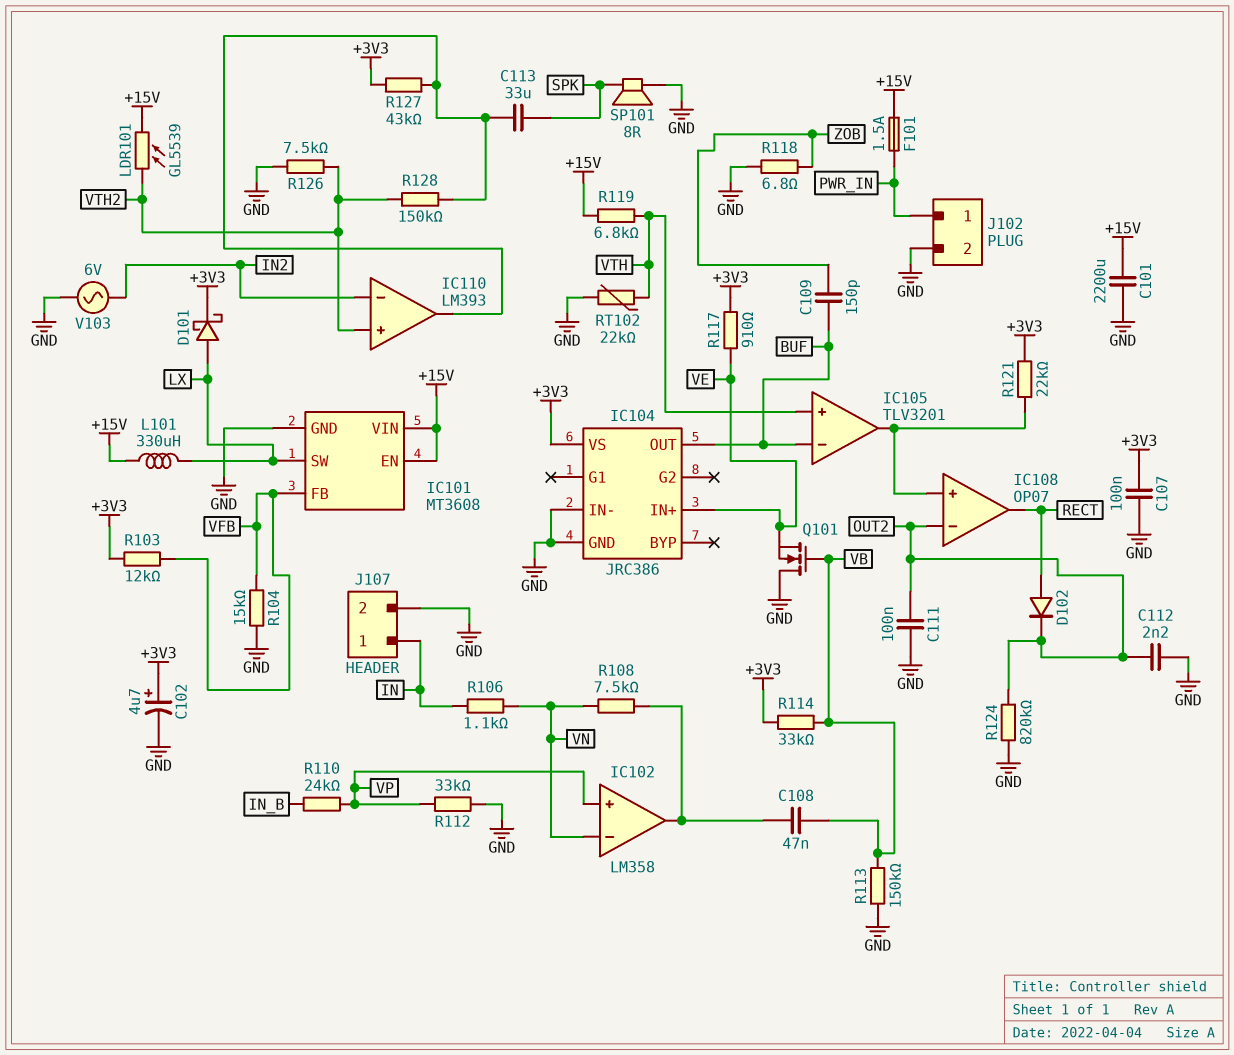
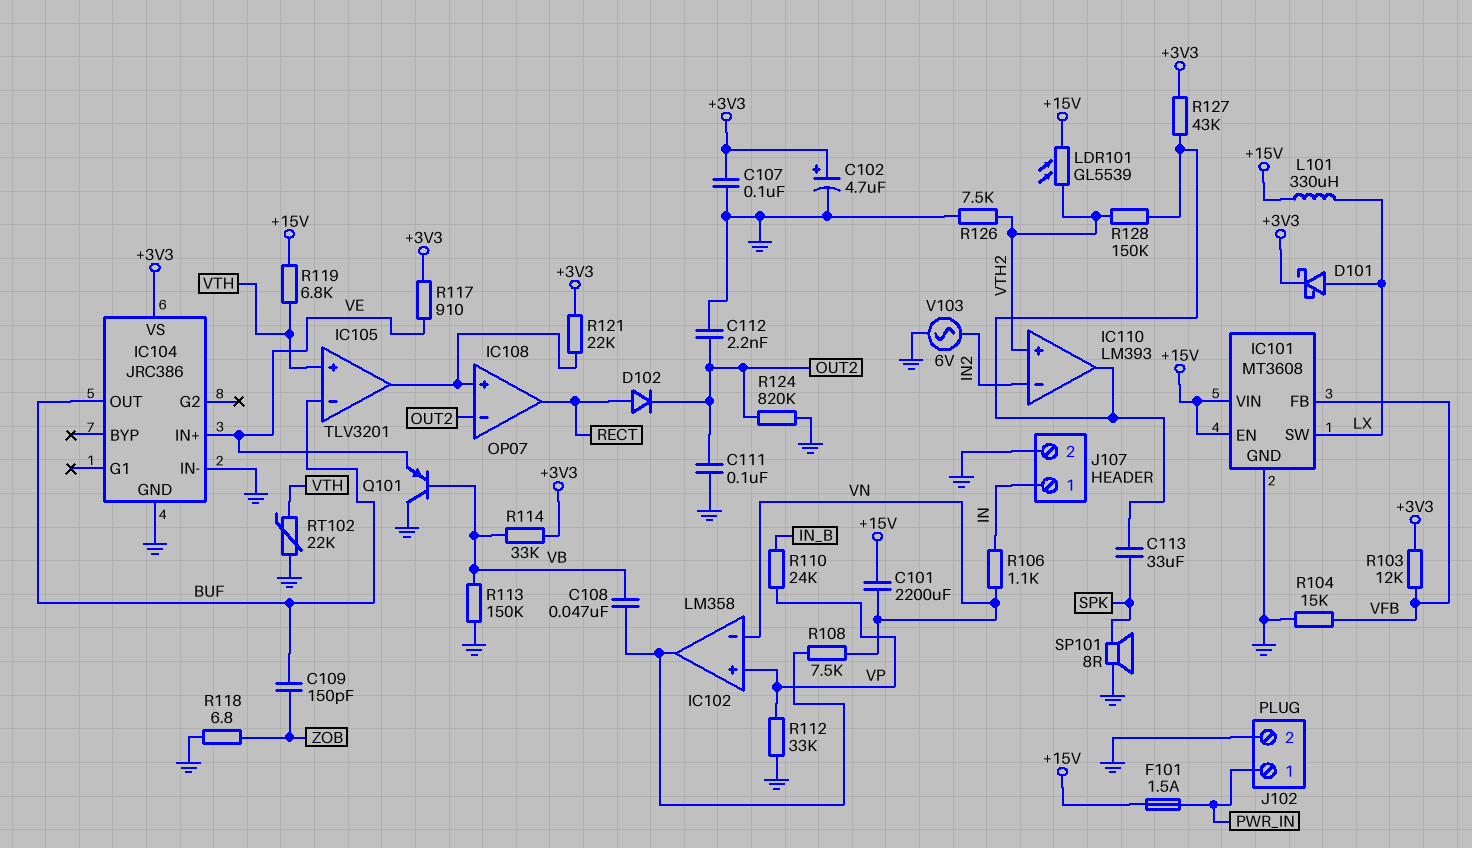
C101: 2200uF (+15V, GND) -> 2200uF (+15V, VN)
Q101: NMOS (G VB, D GND, S VE) -> PNP (B VB, C GND, E VE)

